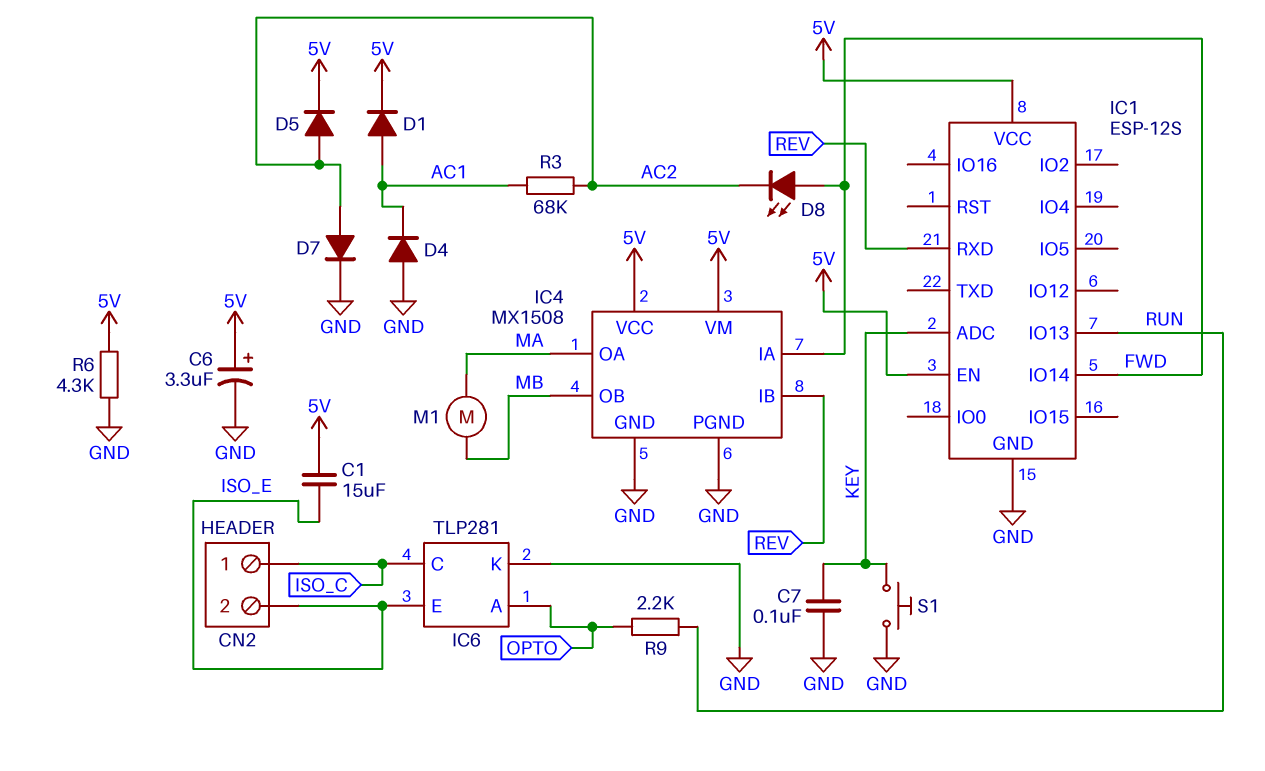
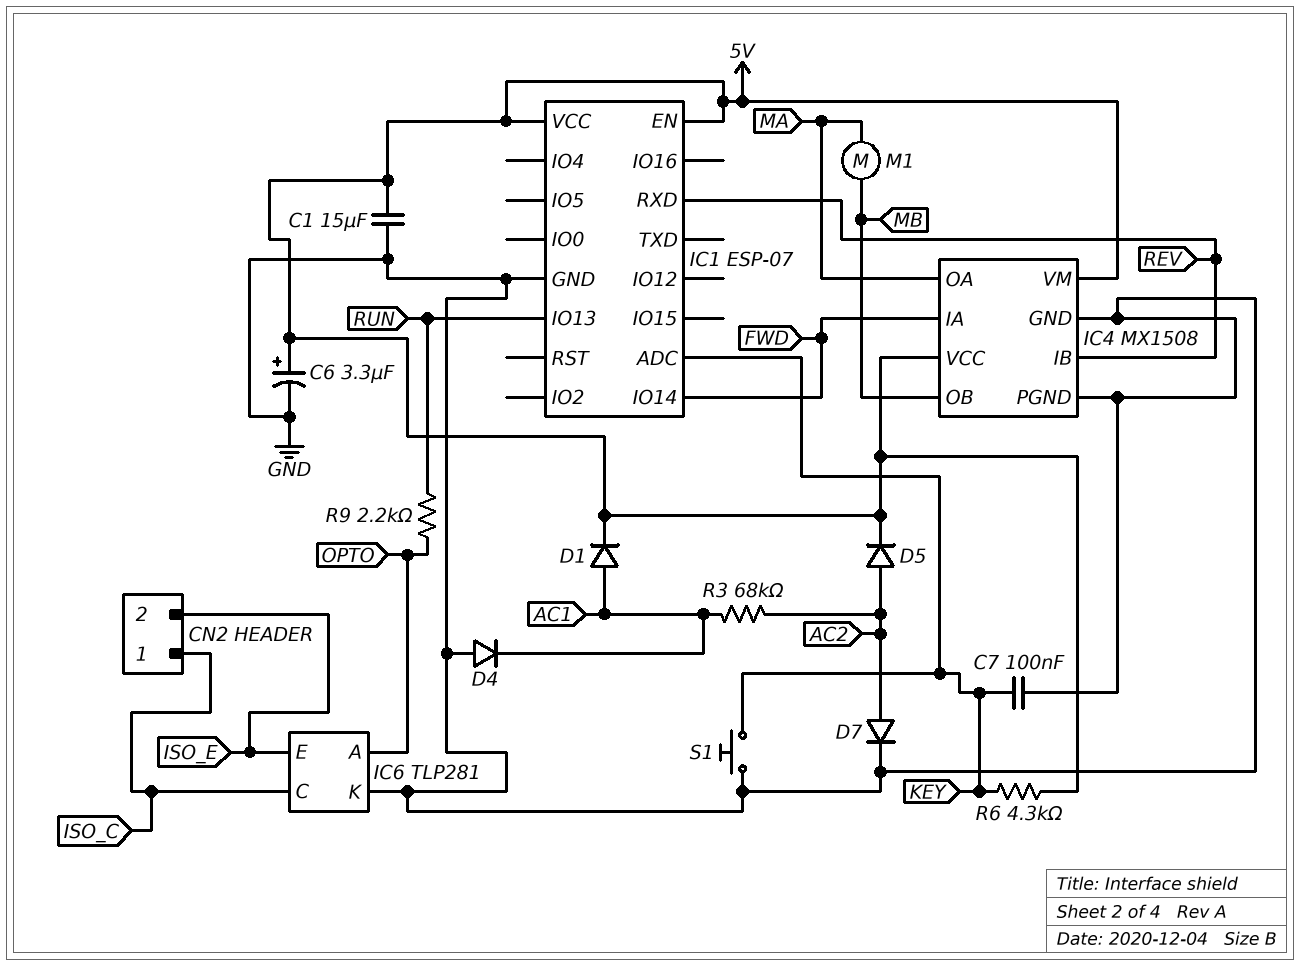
C1: 15uF (5V, ISO_E) -> 15uF (5V, GND)
D8: LED (A FWD, K AC2) -> none
IC1: ESP-12S -> ESP-07
R6: 4.3k (5V, GND) -> 4.3k (5V, KEY)

